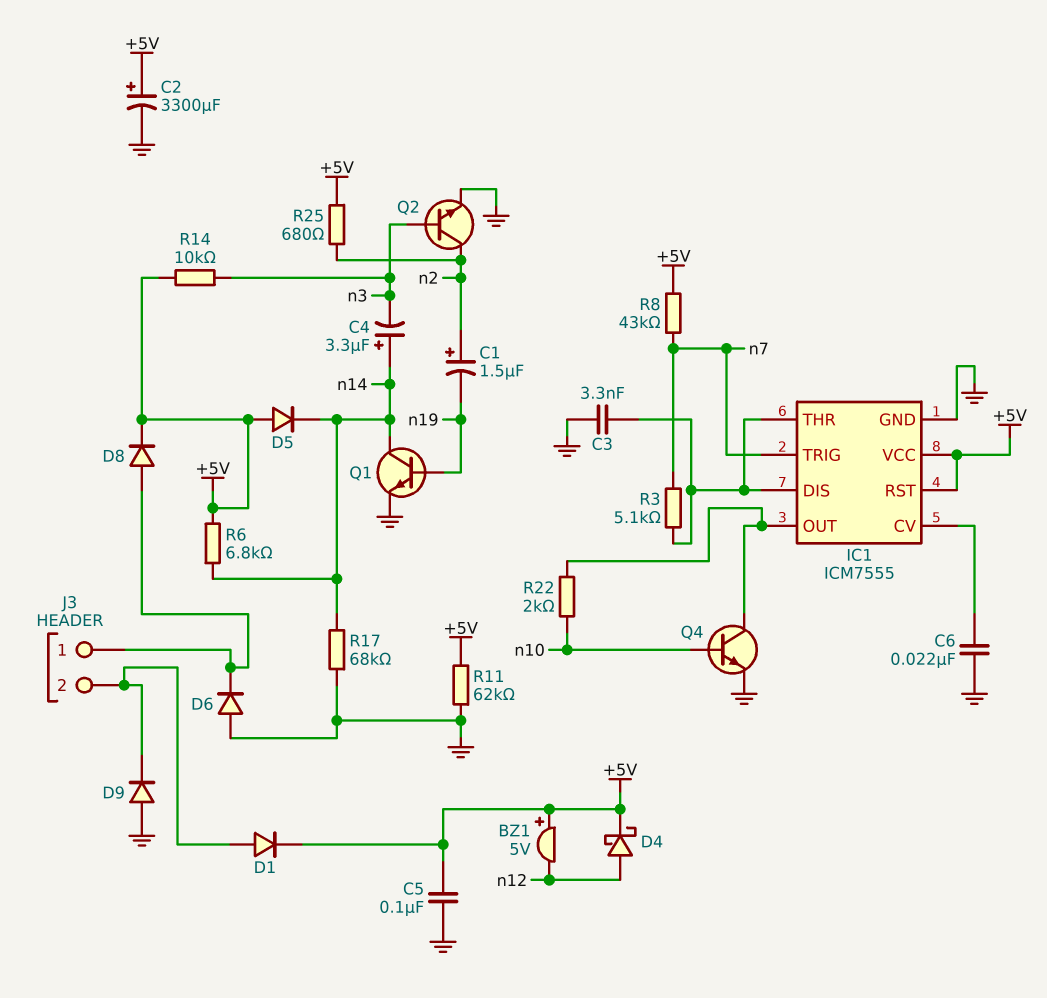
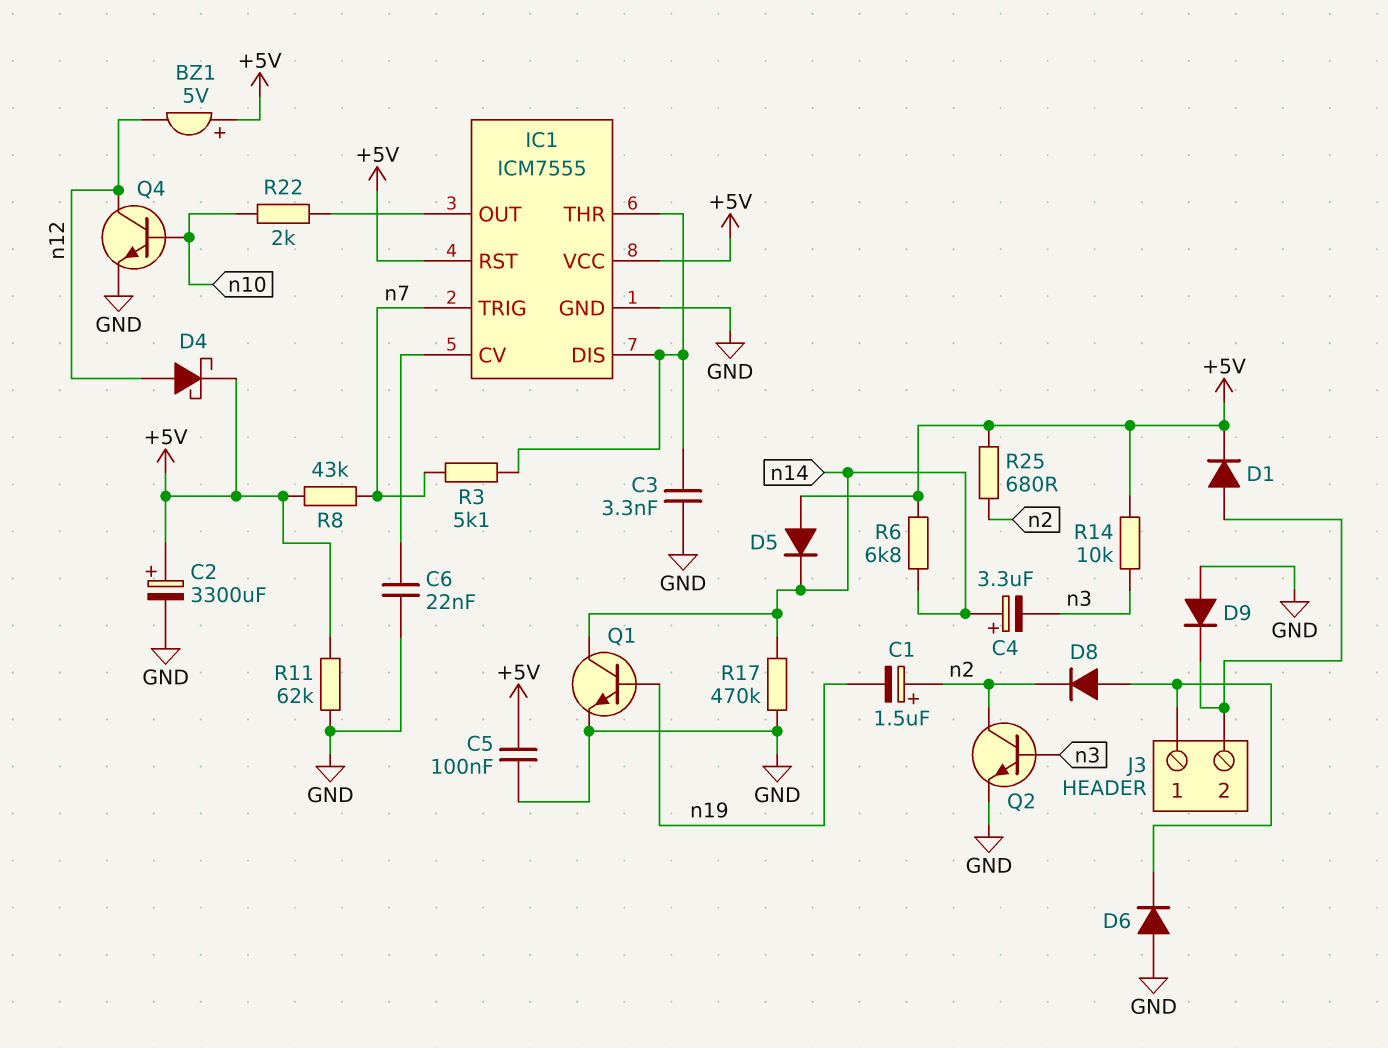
D8: diode (A J3/1, K +5V) -> diode (A J3/1, K n2)
Q4: NPN (B n10, C IC1/OUT, E GND) -> NPN (B n10, C n12, E GND)
R17: 68k (GND, n14) -> 470k (GND, n14)

